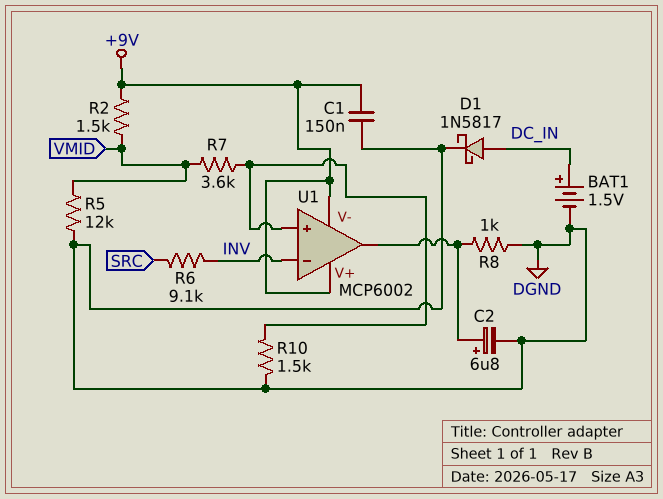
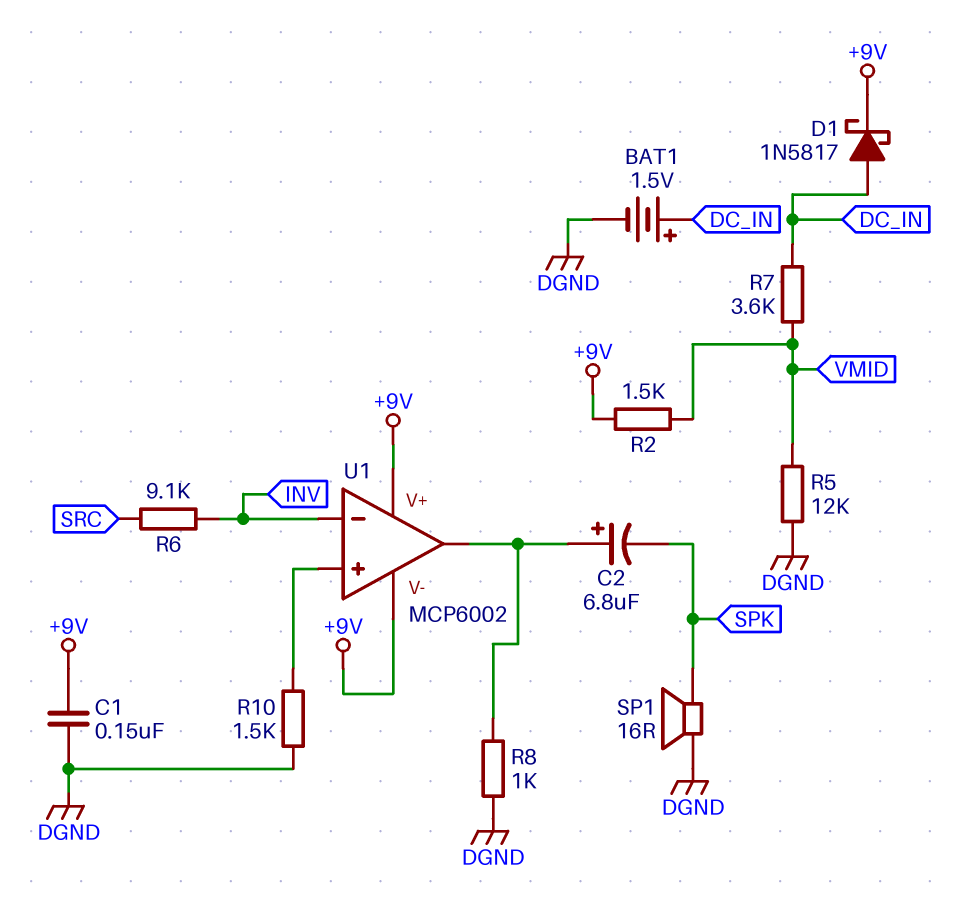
C2: 6.8uF (plus U1/out, minus DGND) -> 6.8uF (plus U1/out, minus SPK)
D1: schottky 1N5817 (A DC_IN, K DGND) -> schottky 1N5817 (A DC_IN, K +9V)
R7: 3.6k (U1/in+, VMID) -> 3.6k (DC_IN, VMID)
SP1: none -> speaker 16R (DGND, SPK)

